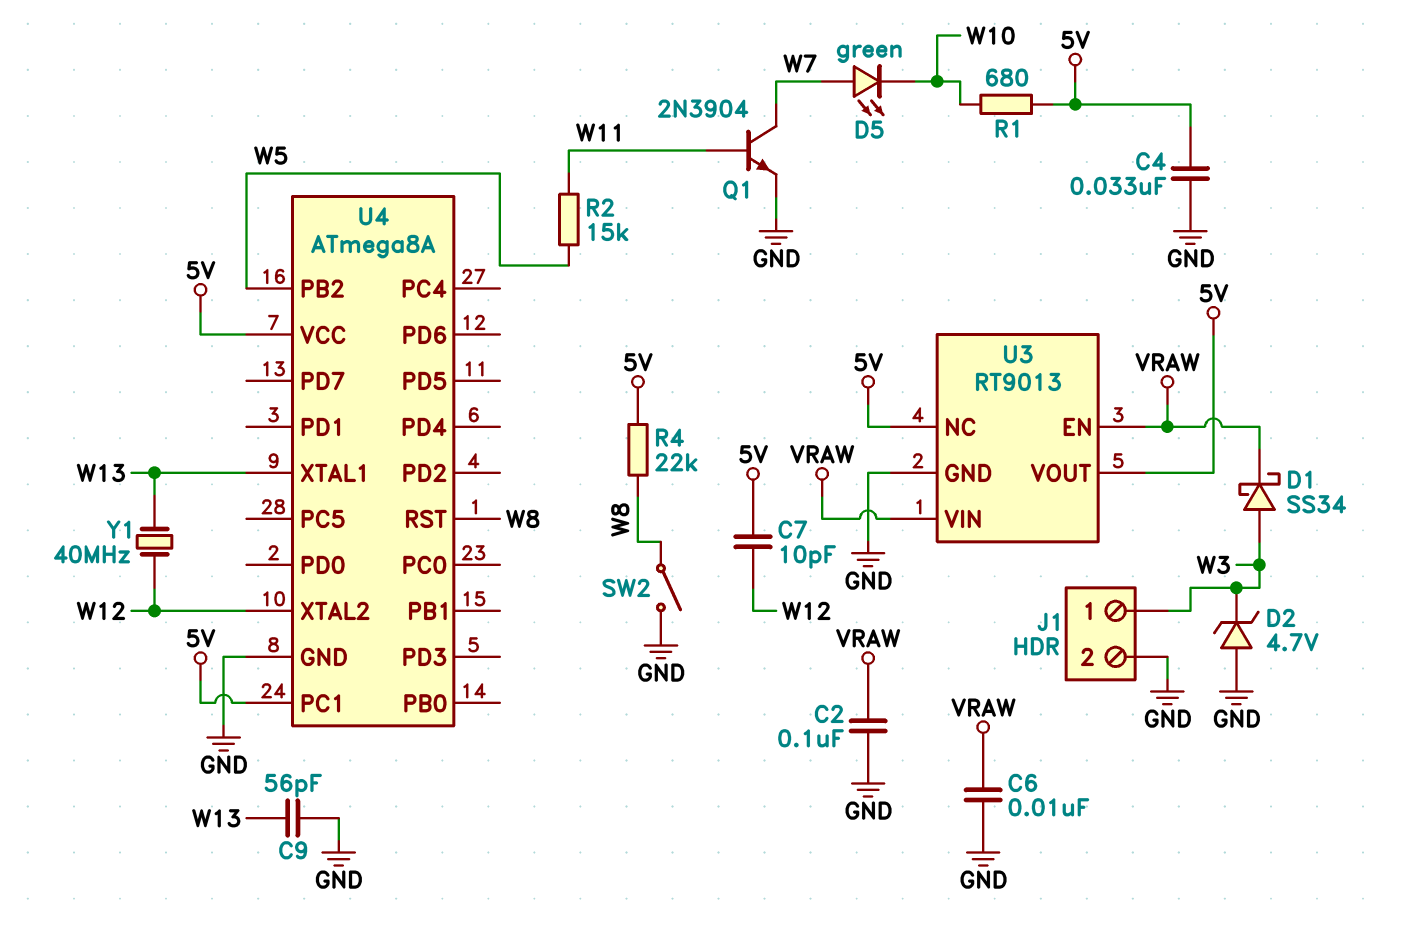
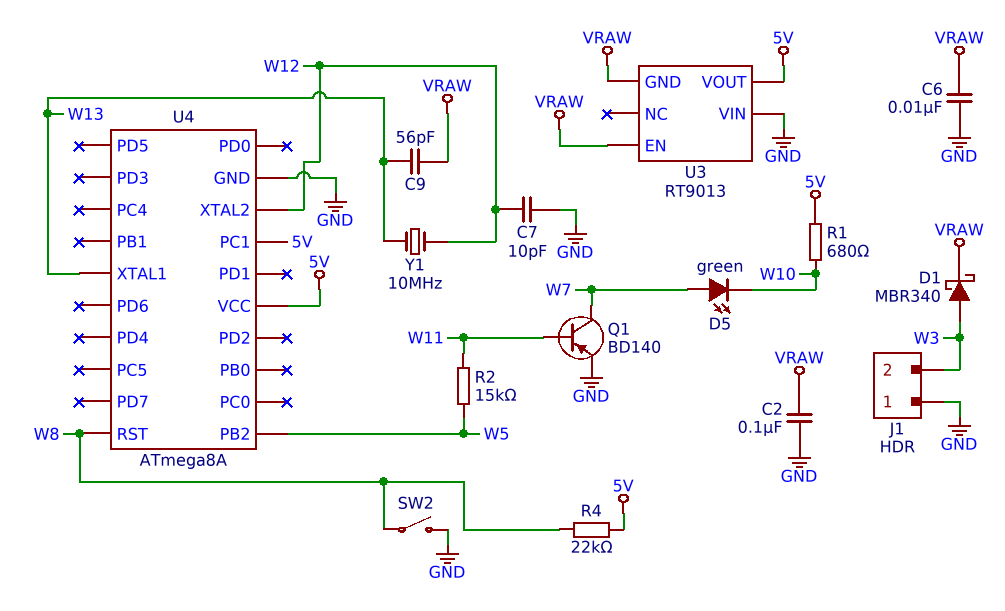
C4: 33nF (5V, GND) -> none
C7: 10pF (5V, W12) -> 10pF (GND, W12)
C9: 56pF (GND, W13) -> 56pF (VRAW, W13)
D1: schottky SS34 (A W3, K VRAW) -> schottky MBR340 (A W3, K VRAW)
D2: zener 4.7V (A GND, K W3) -> none
J1 pin 1: W3 -> GND
J1 pin 2: GND -> W3
Q1: NPN 2N3904 (B W11, C W7, E GND) -> PNP BD140 (B W11, C W7, E GND)
U3 pin GND: GND -> VRAW
U3 pin NC: 5V -> none
U3 pin VIN: VRAW -> GND
Y1: 40MHz (W12, W13) -> 10MHz (W12, W13)

